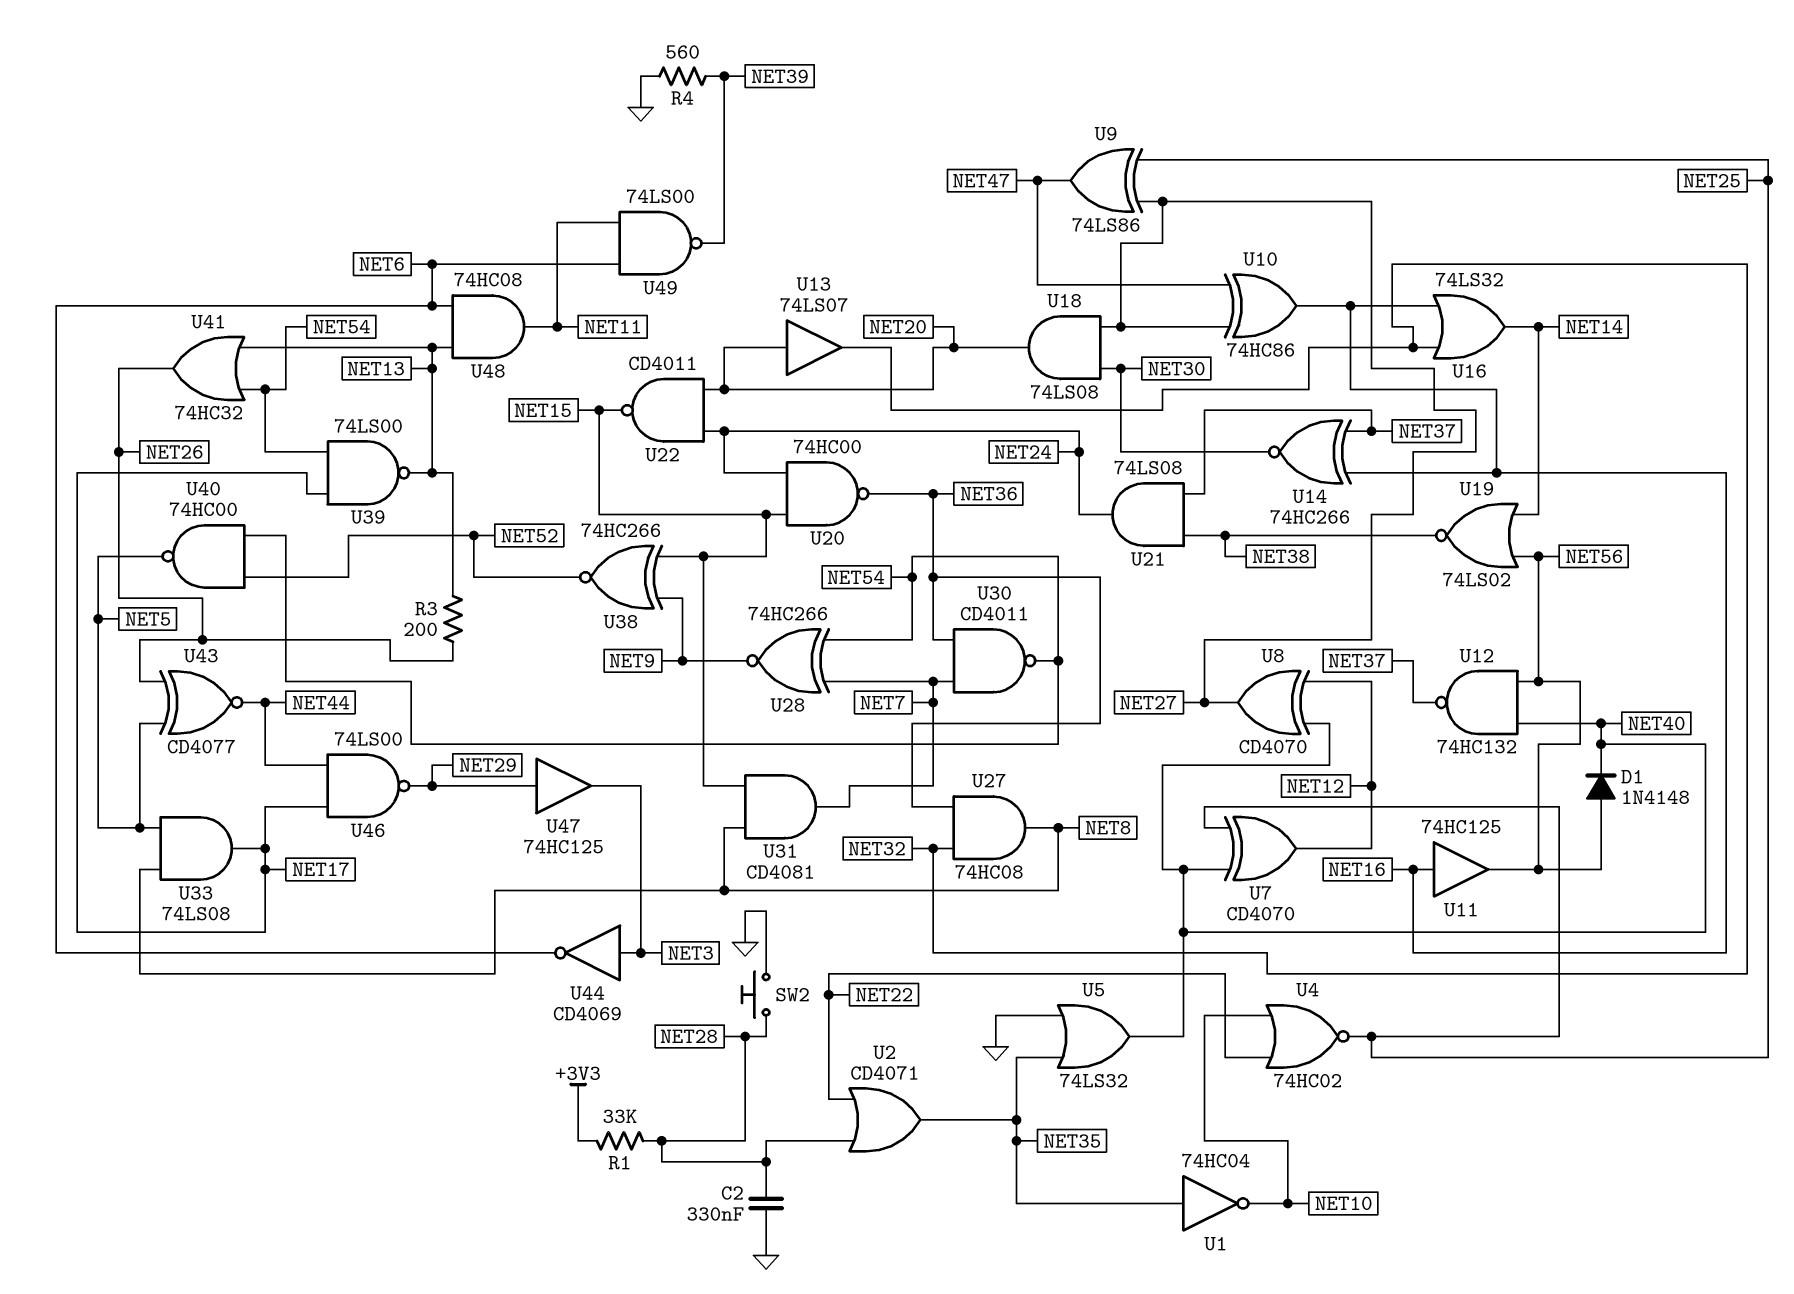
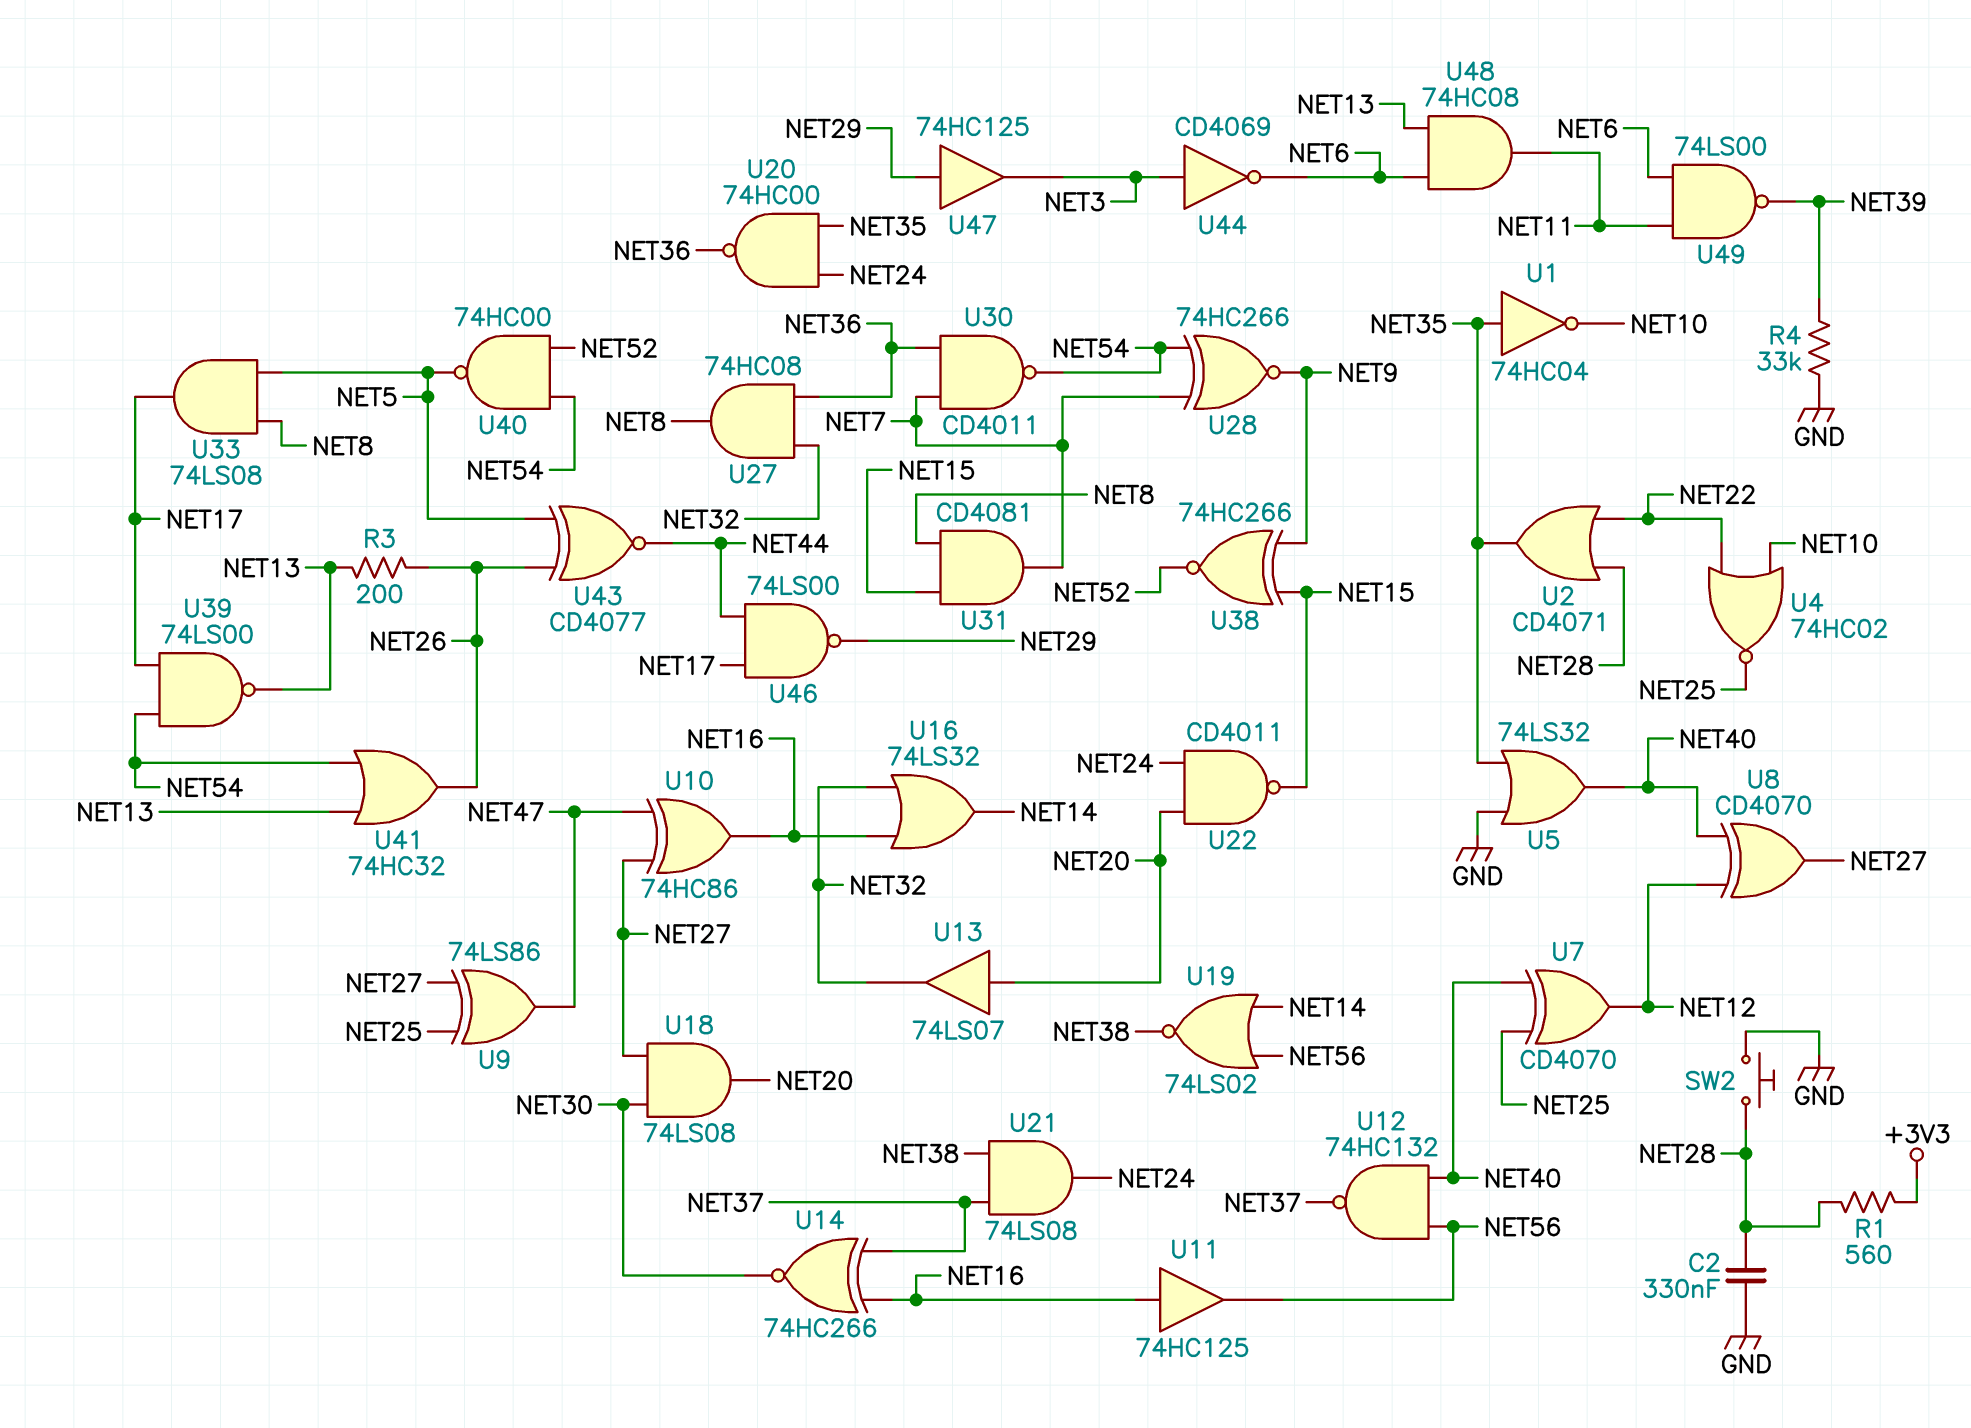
D1: diode 1N4148 (A NET56, K NET40) -> none
R1: 33k (+3V3, NET28) -> 560 (+3V3, NET28)
R4: 560 (GND, NET39) -> 33k (GND, NET39)
U20: NAND 74HC00 (in NET15, in NET24, out NET36) -> NAND 74HC00 (in NET24, in NET35, out NET36)

